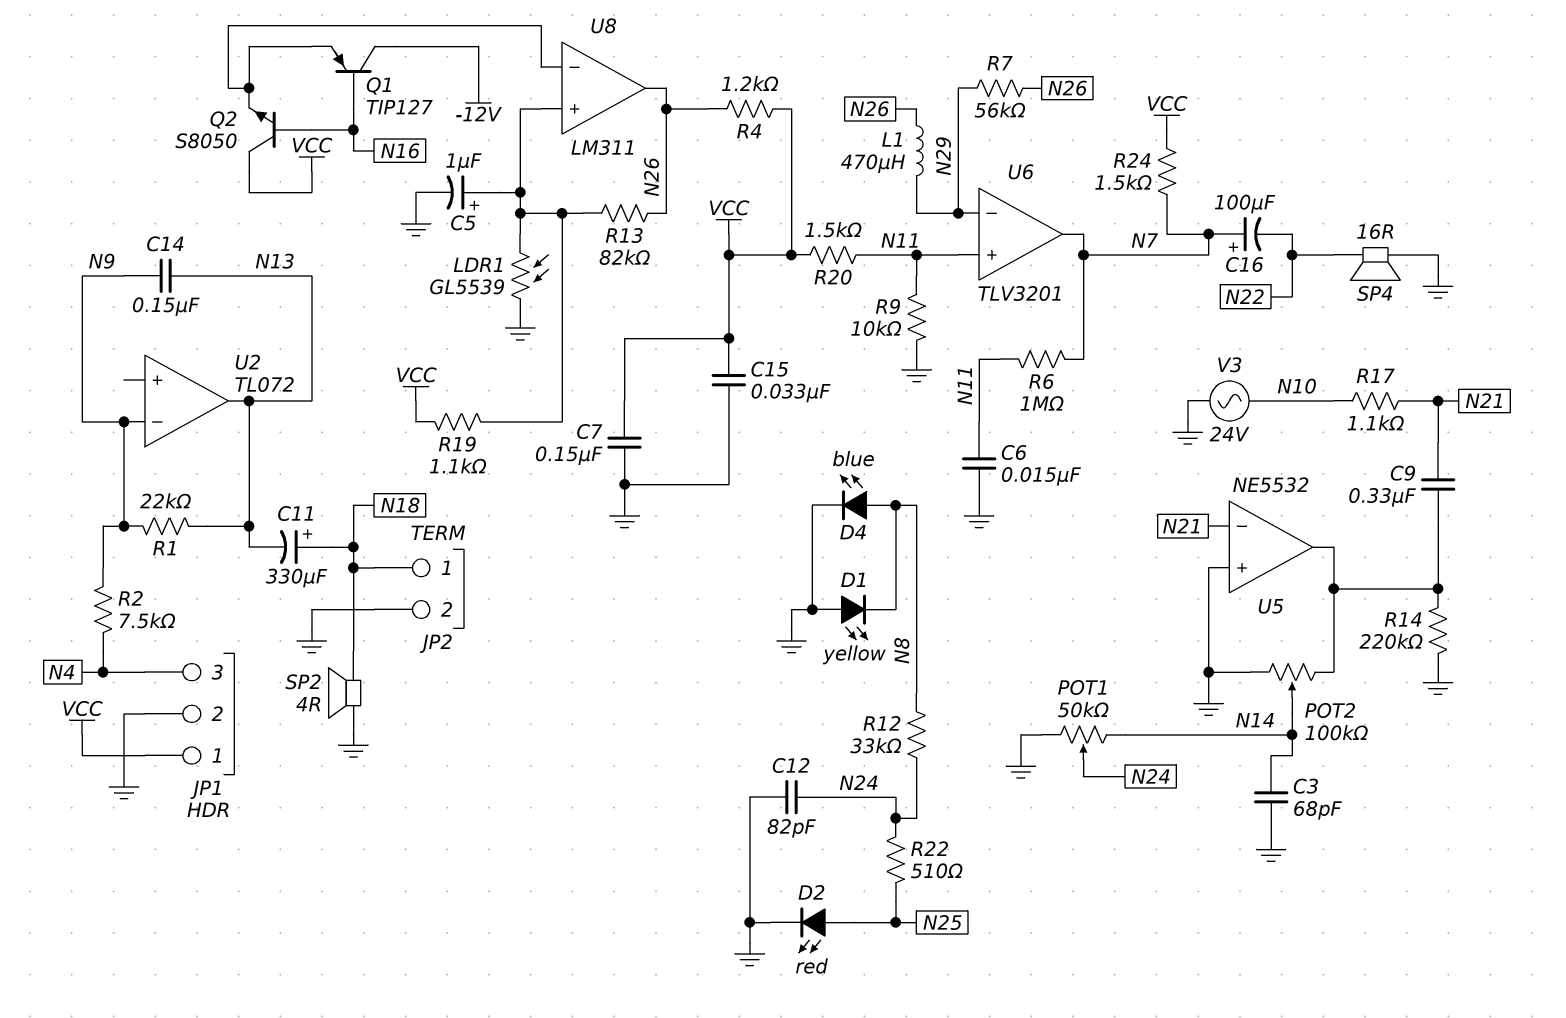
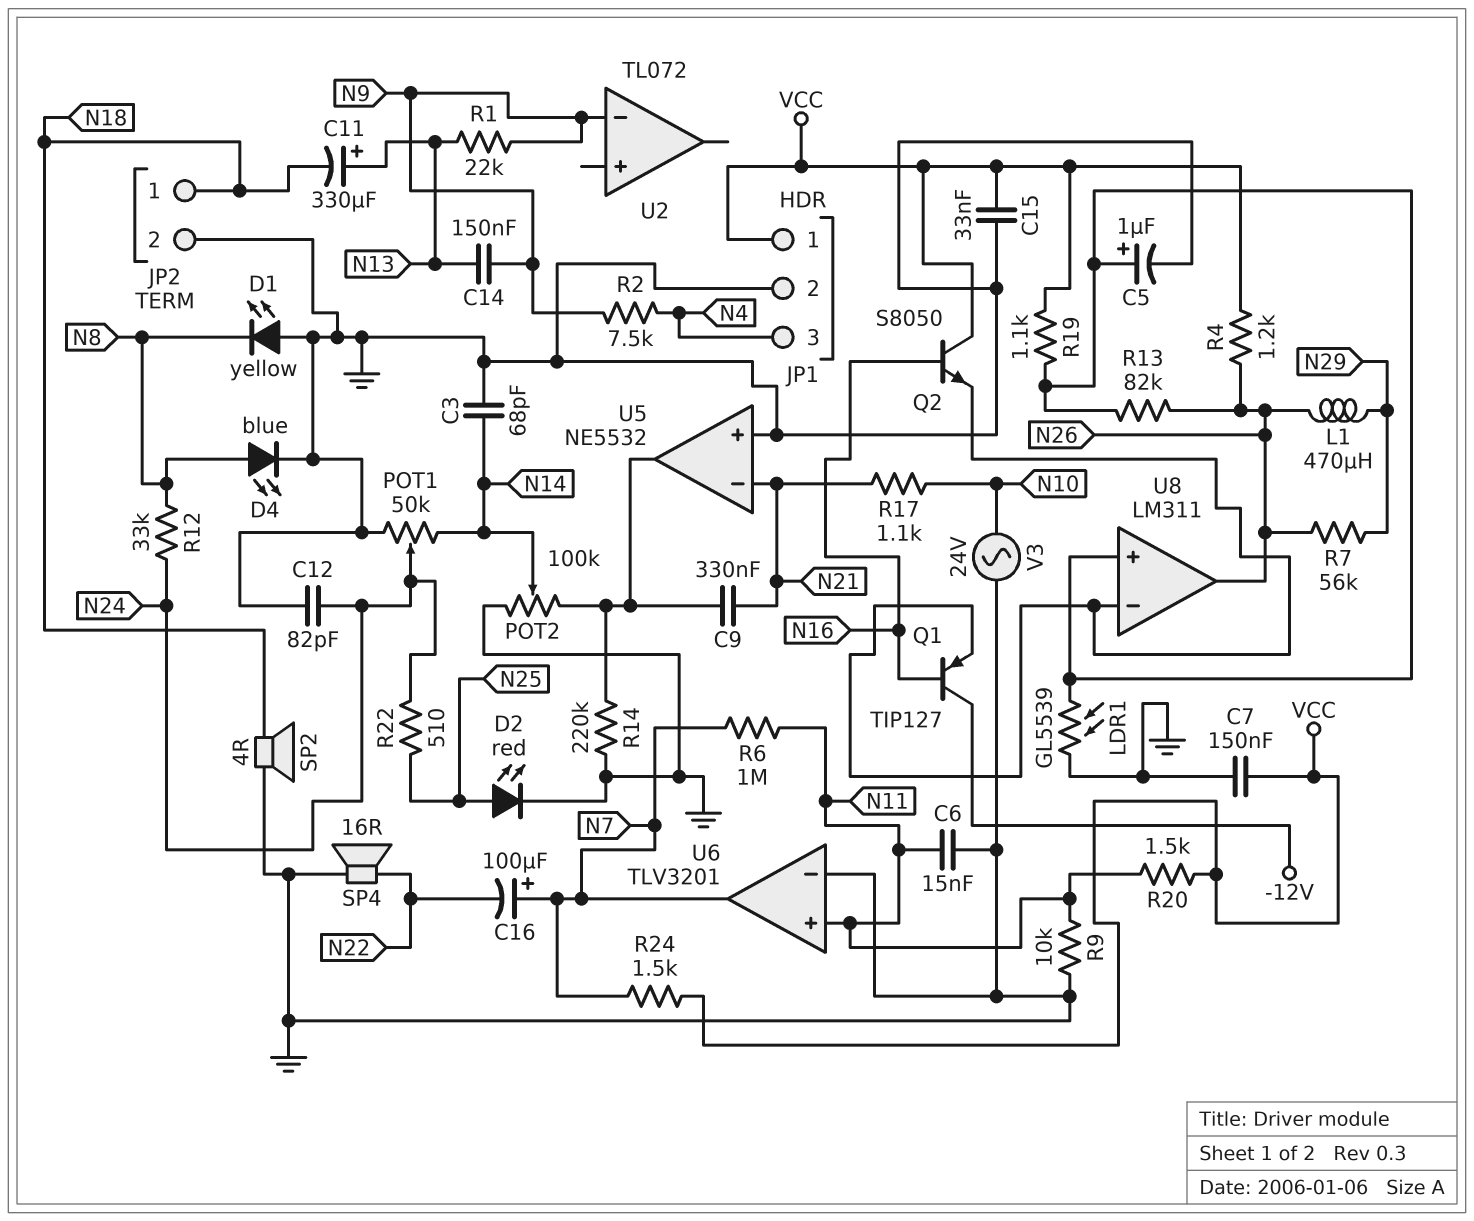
C11: 330uF (plus N18, minus N13) -> 330uF (plus N13, minus N18)
U2 pin out: N13 -> none
U6 pin in-: N29 -> GND

